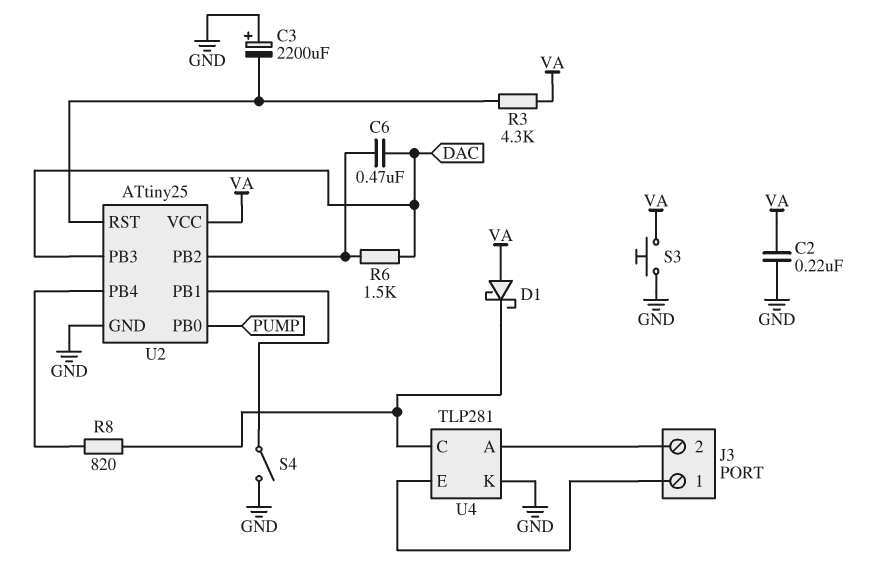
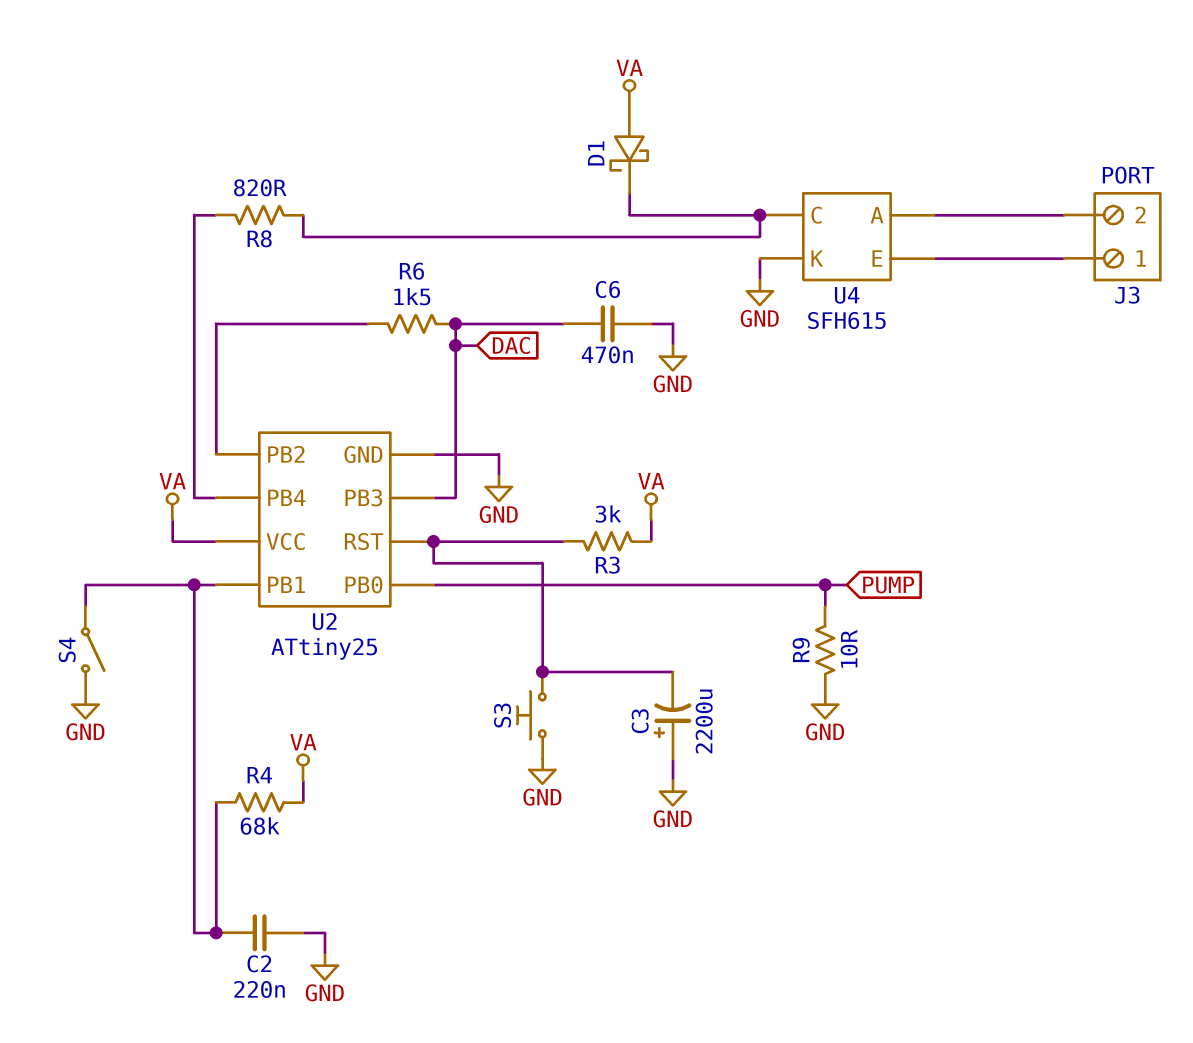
C2: 220nF (GND, VA) -> 220nF (GND, U2/PB1)
C6: 470nF (DAC, U2/PB2) -> 470nF (DAC, GND)
R3: 4.3k (U2/RST, VA) -> 3k (U2/RST, VA)
R4: none -> 68k (U2/PB1, VA)
R9: none -> 10 (GND, PUMP)
S3: button (GND, VA) -> button (GND, U2/RST)
U4: TLP281 -> SFH615

